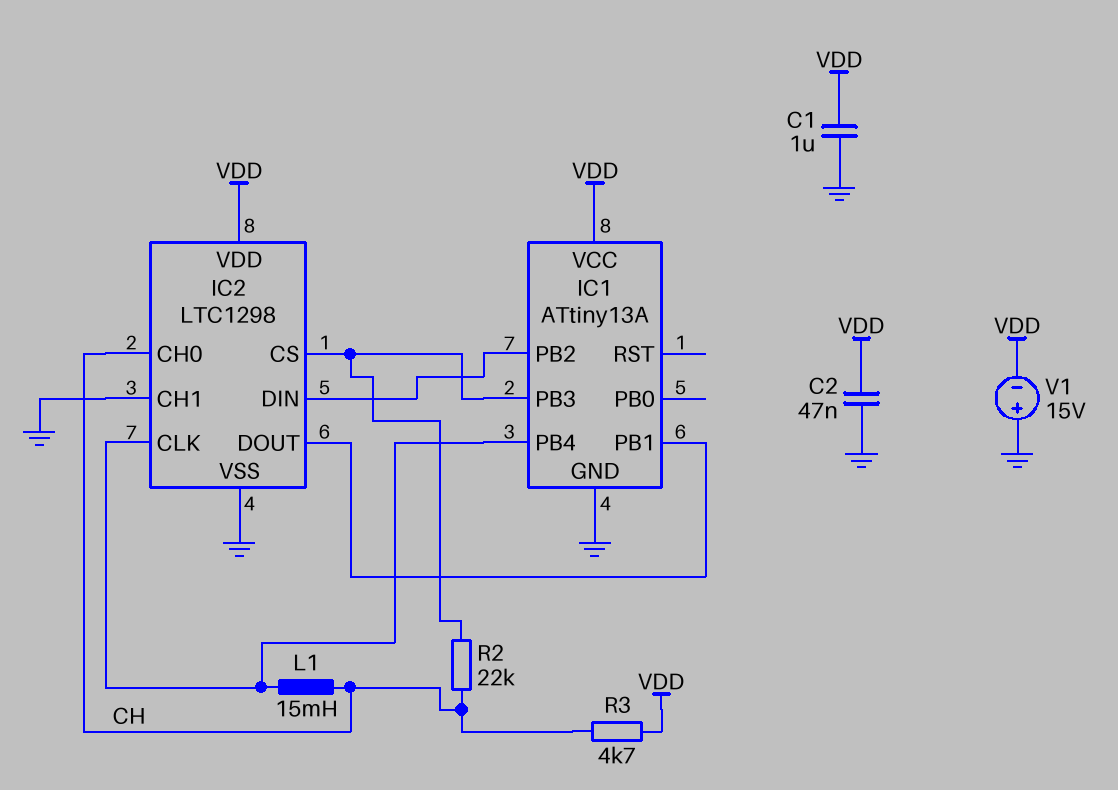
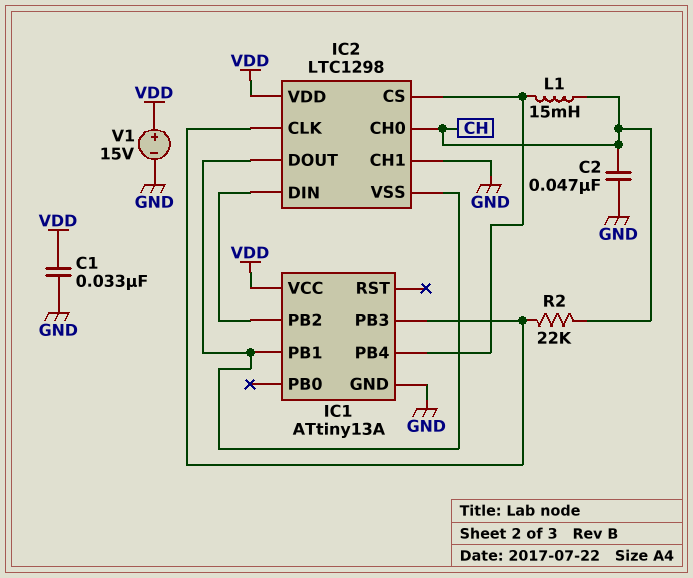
C1: 1uF (GND, VDD) -> 33nF (GND, VDD)
C2: 47nF (GND, VDD) -> 47nF (CH, GND)
IC2 pin CLK: IC1/PB4 -> IC1/PB3
IC2 pin CS: IC1/PB3 -> IC1/PB4
IC2 pin VSS: GND -> IC1/PB1
R3: 4.7k (CH, VDD) -> none
V1: 15V (plus GND, minus VDD) -> 15V (plus VDD, minus GND)

